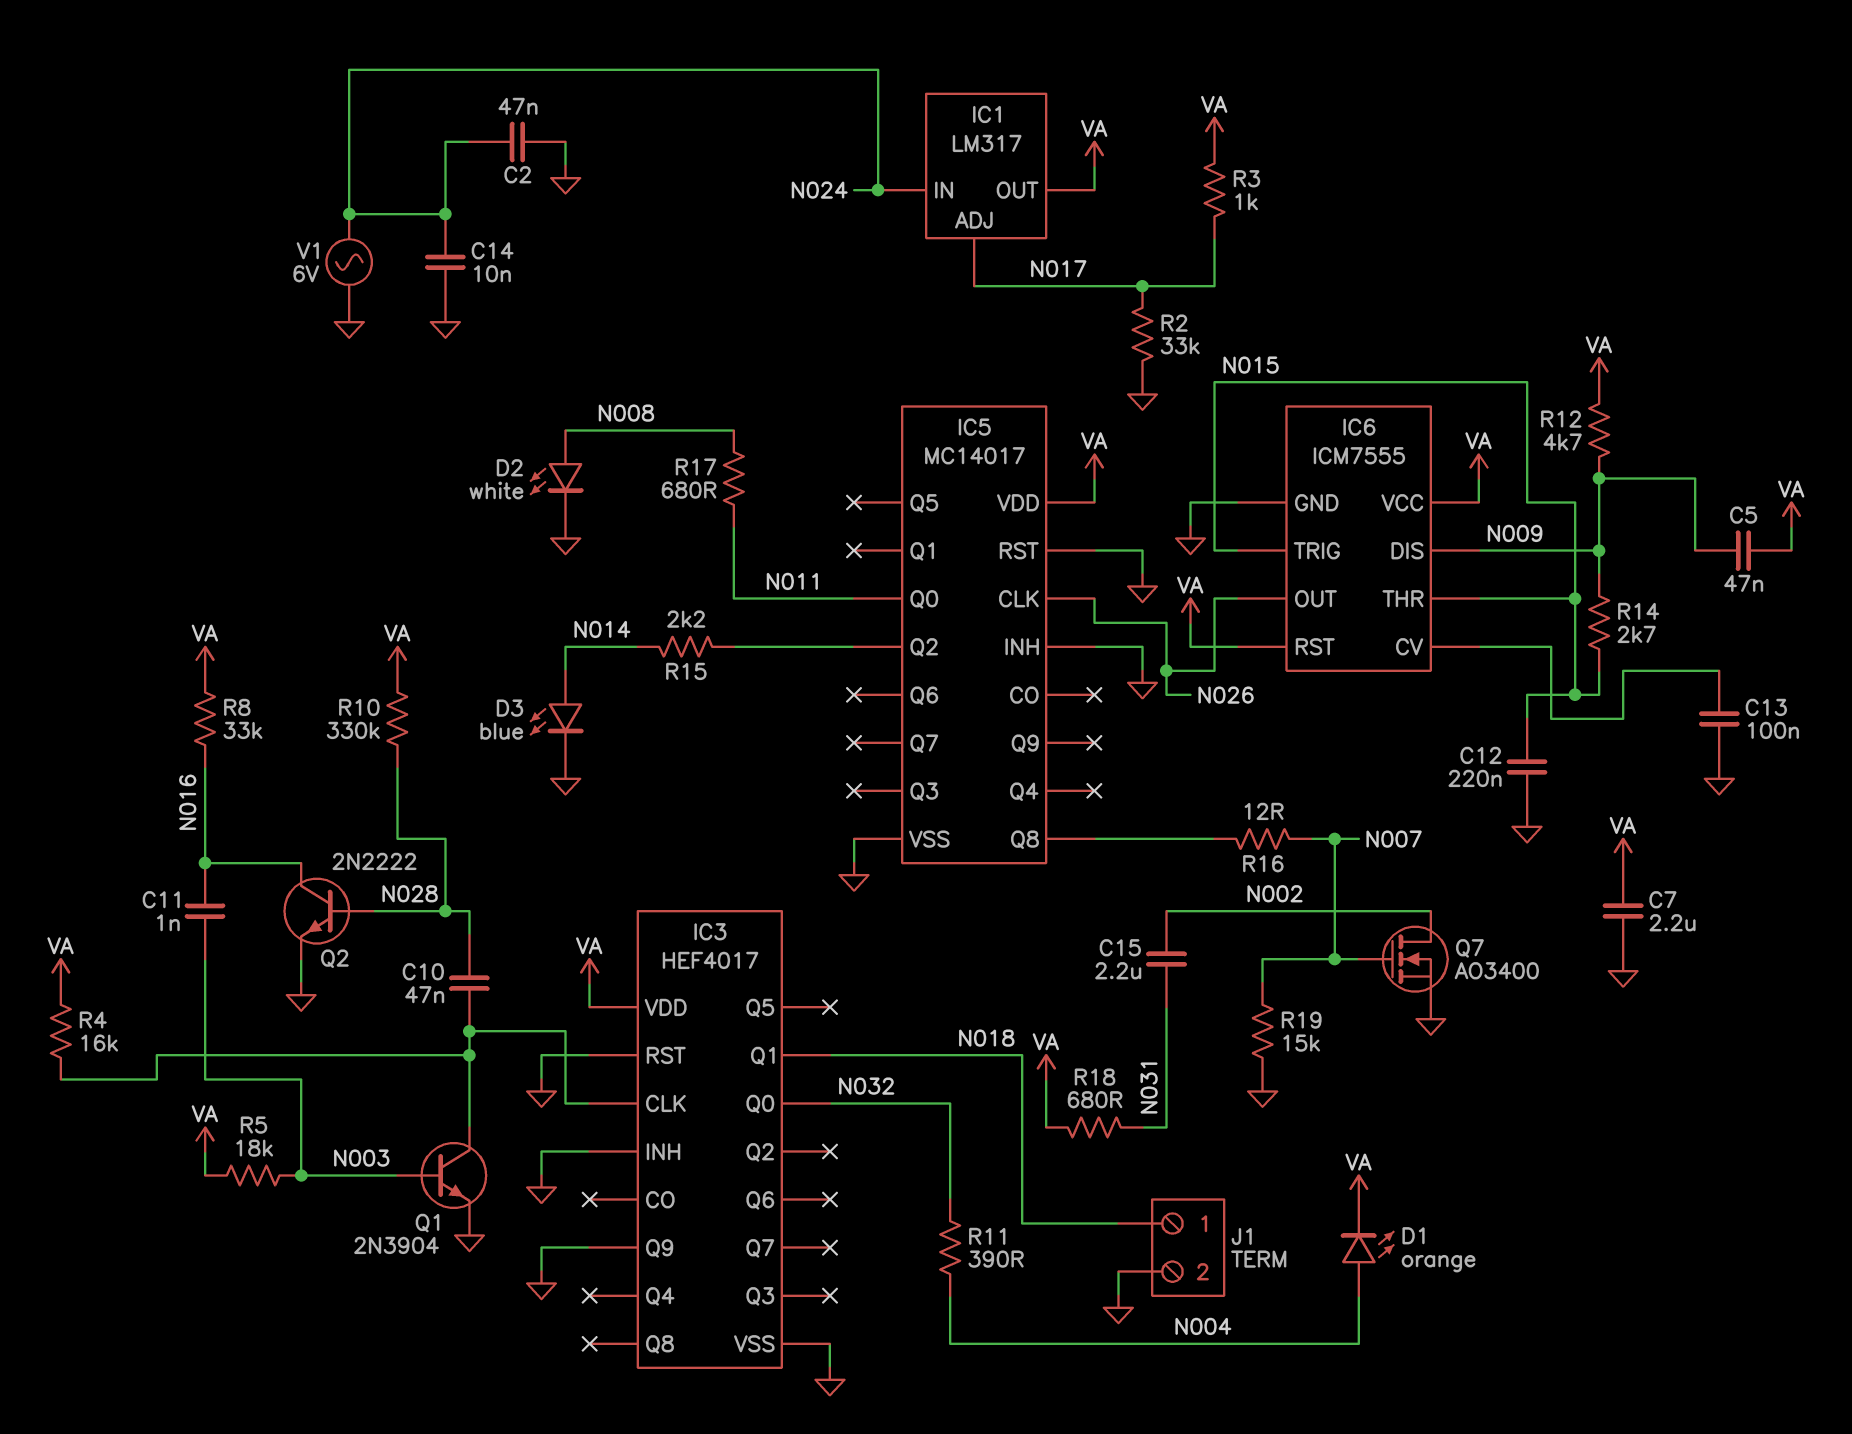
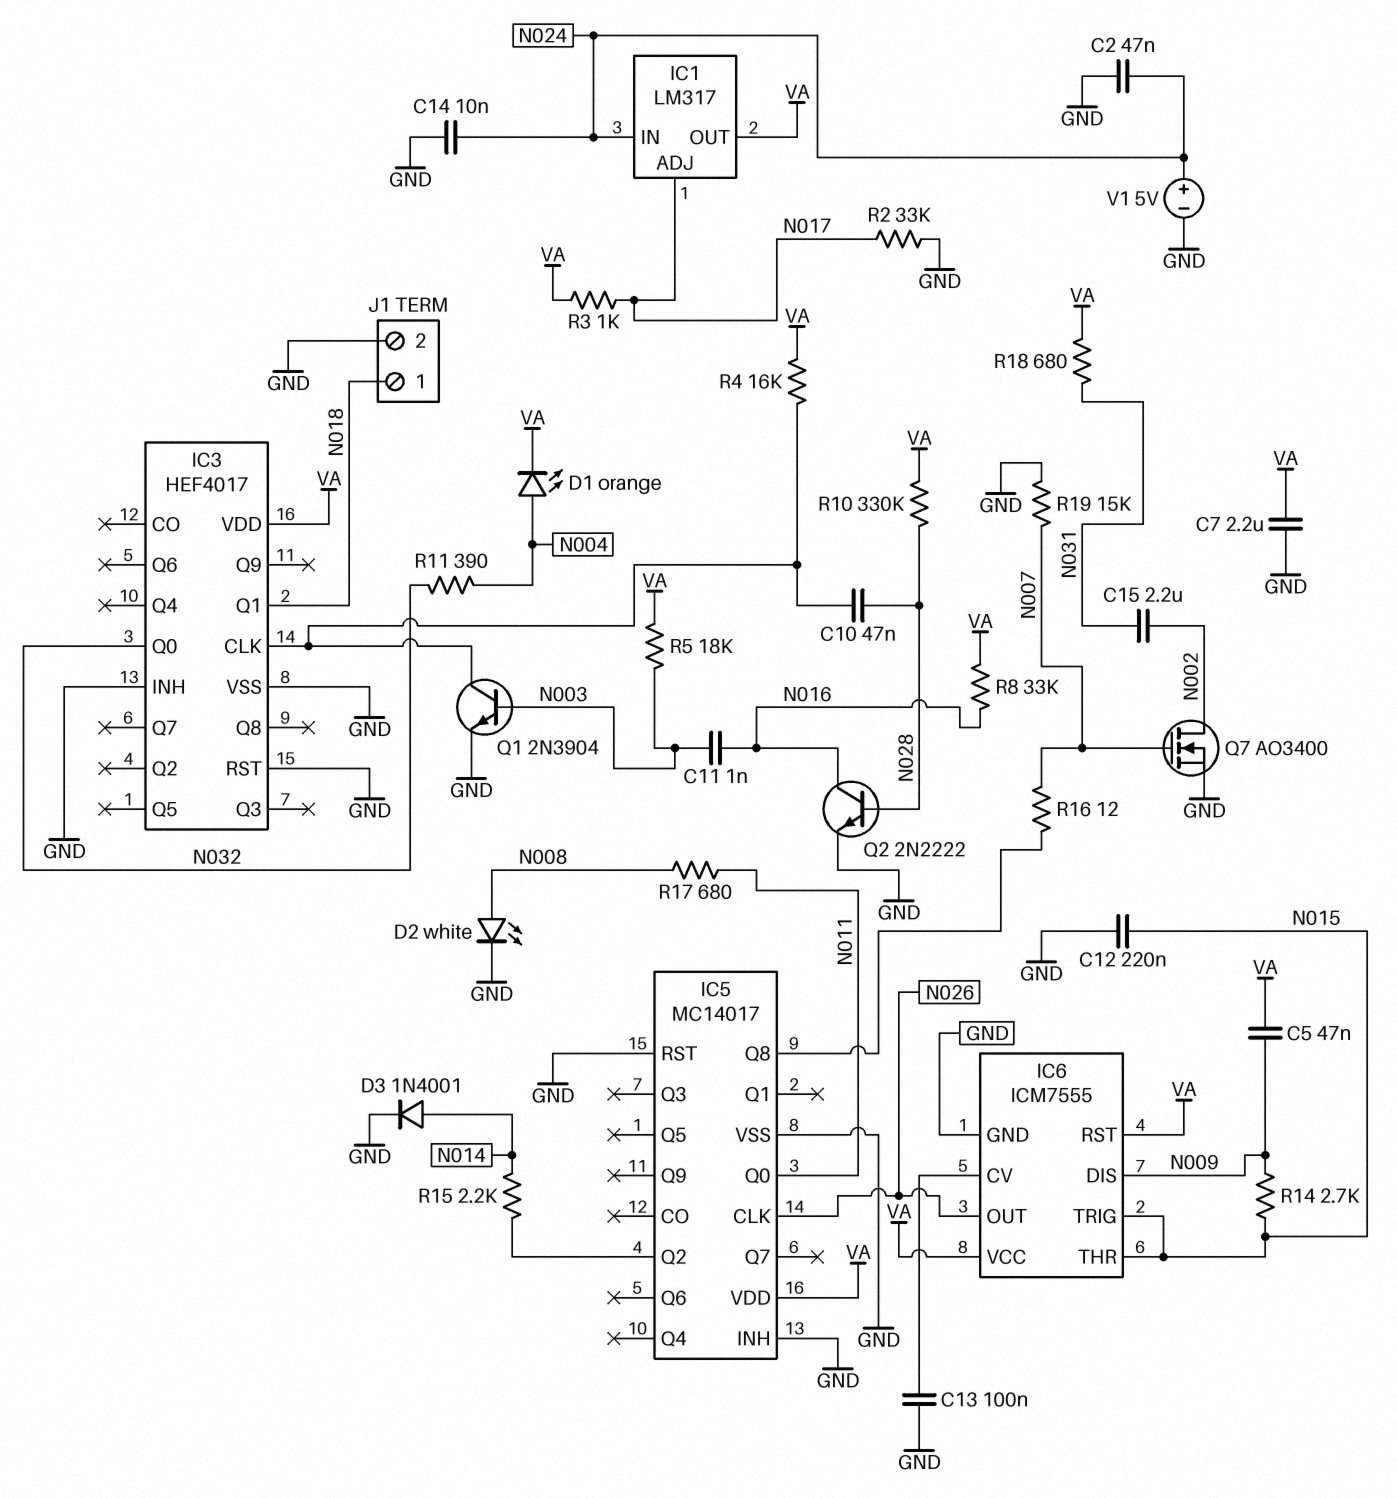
D3: LED blue (A N014, K GND) -> diode 1N4001 (A N014, K GND)
IC3 pin Q9: GND -> none
R12: 4.7k (N009, VA) -> none
V1: AC 6V (GND, N024) -> 5V (plus N024, minus GND)

